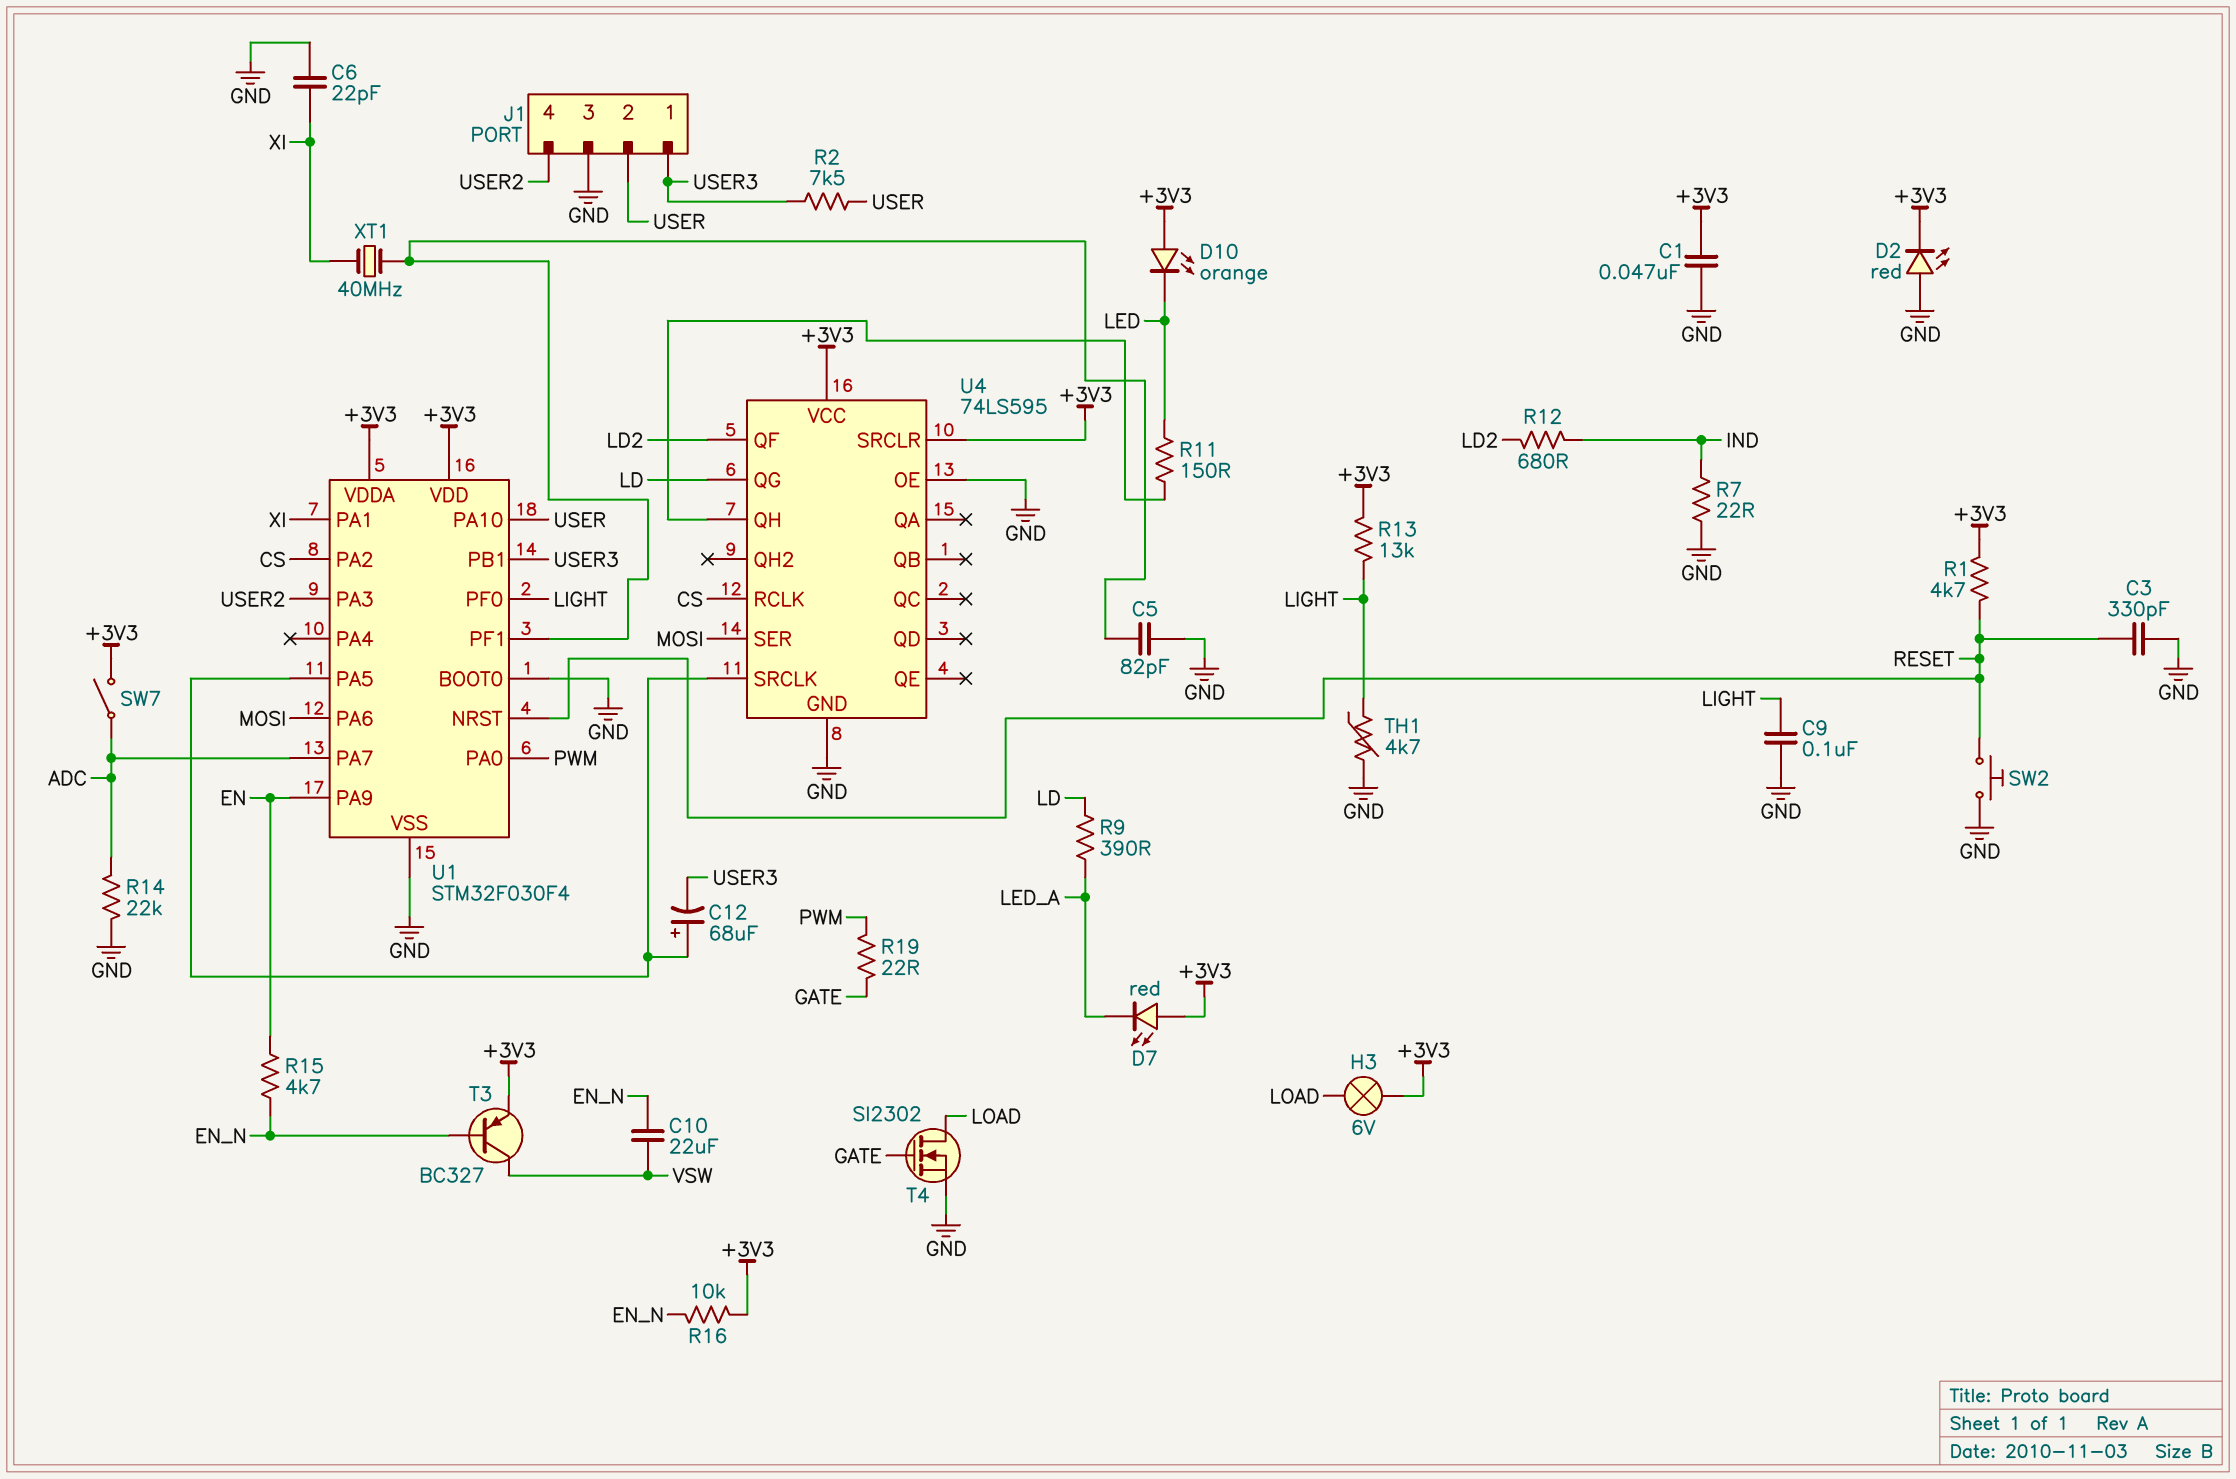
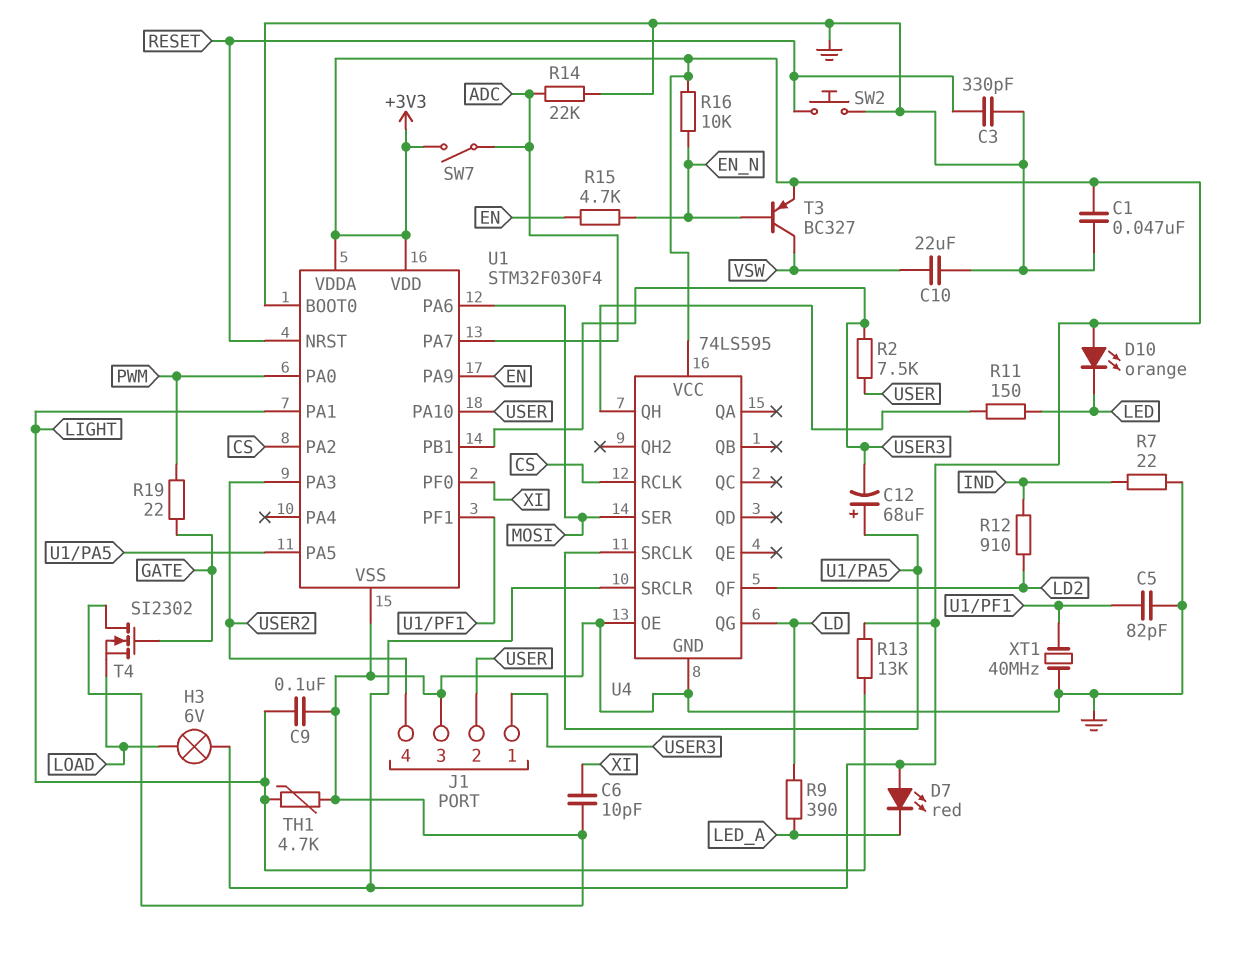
C6: 22pF (GND, XI) -> 10pF (GND, XI)
C10: 22uF (EN_N, VSW) -> 22uF (GND, VSW)
D2: LED red (A GND, K +3V3) -> none
R1: 4.7k (+3V3, RESET) -> none
R12: 680 (IND, LD2) -> 910 (IND, LD2)
T4: NMOS SI2302 (G GATE, D LOAD, S GND) -> NMOS SI2302 (G GATE, D GND, S LOAD)
U1 pin PA1: XI -> LIGHT
U1 pin PF0: LIGHT -> XI
XT1: 40MHz (U1/PF1, XI) -> 40MHz (GND, U1/PF1)

